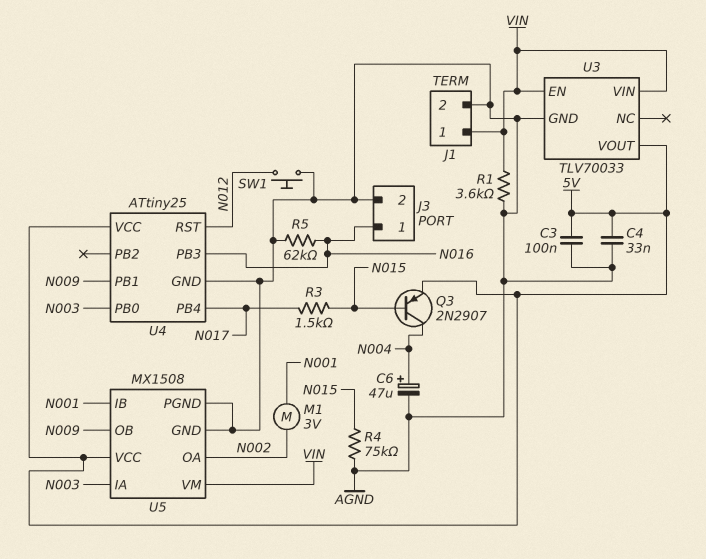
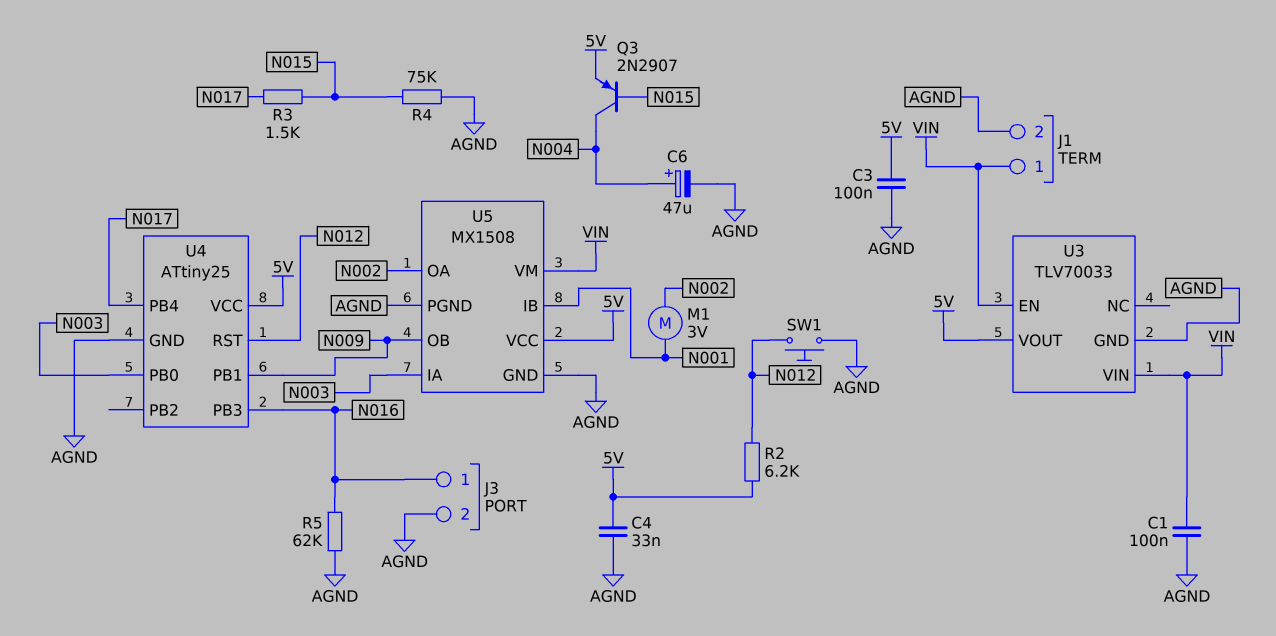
C1: none -> 100nF (AGND, VIN)
R1: 3.6k (AGND, VIN) -> none
R2: none -> 6.2k (5V, N012)

